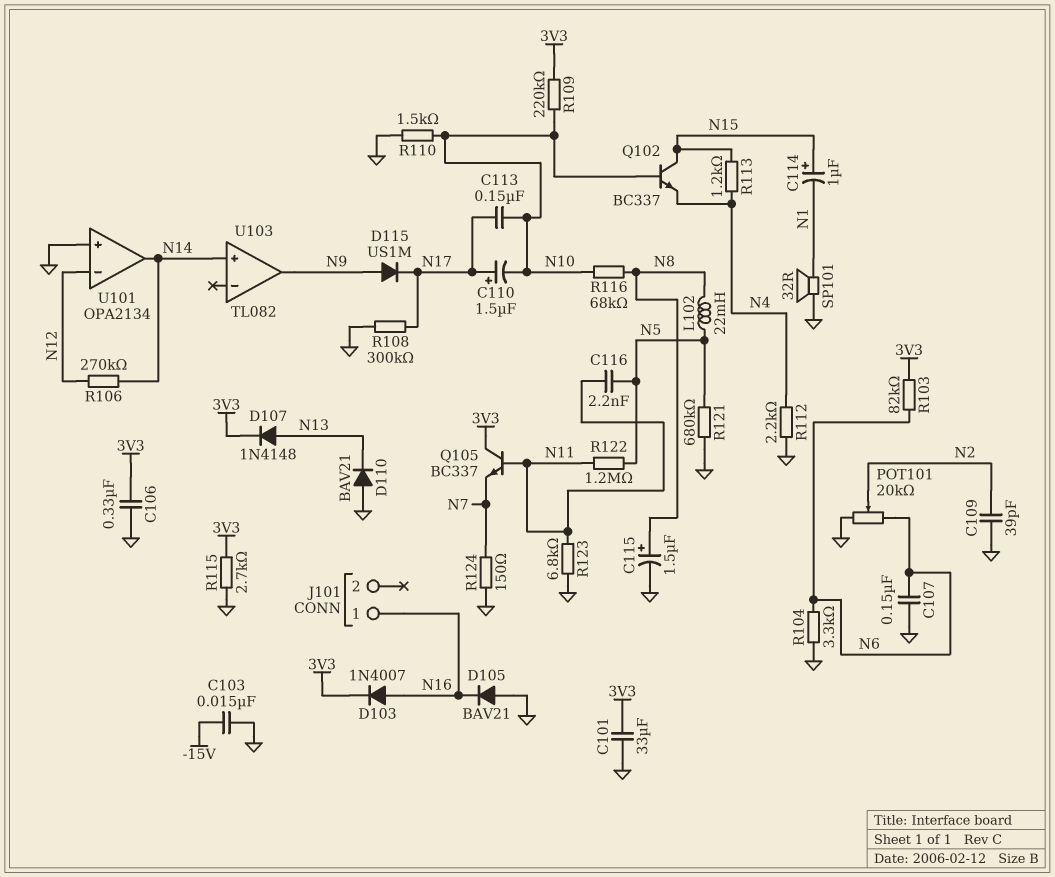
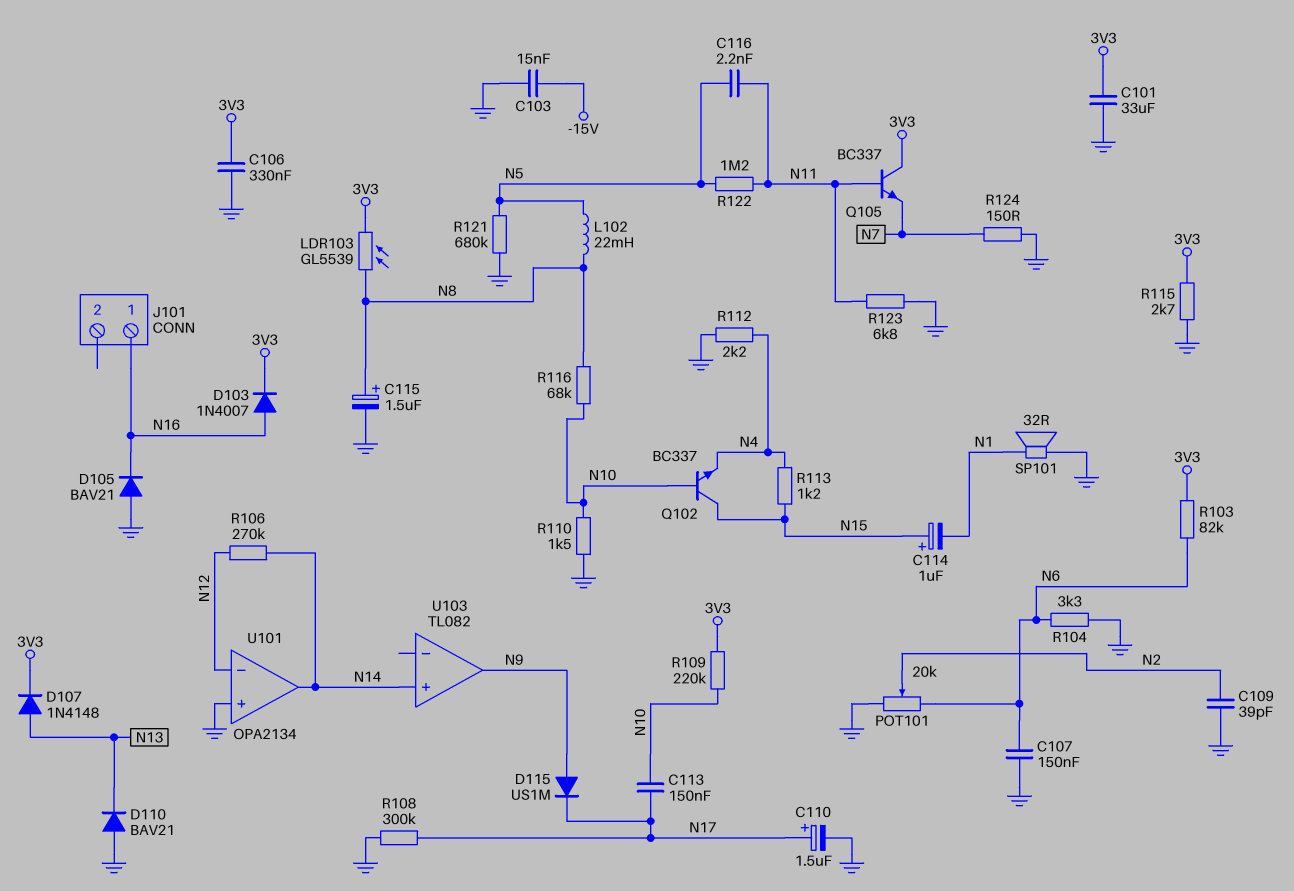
C110: 1.5uF (plus N17, minus N10) -> 1.5uF (plus N17, minus GND)
LDR103: none -> GL5539 (3V3, N8)

